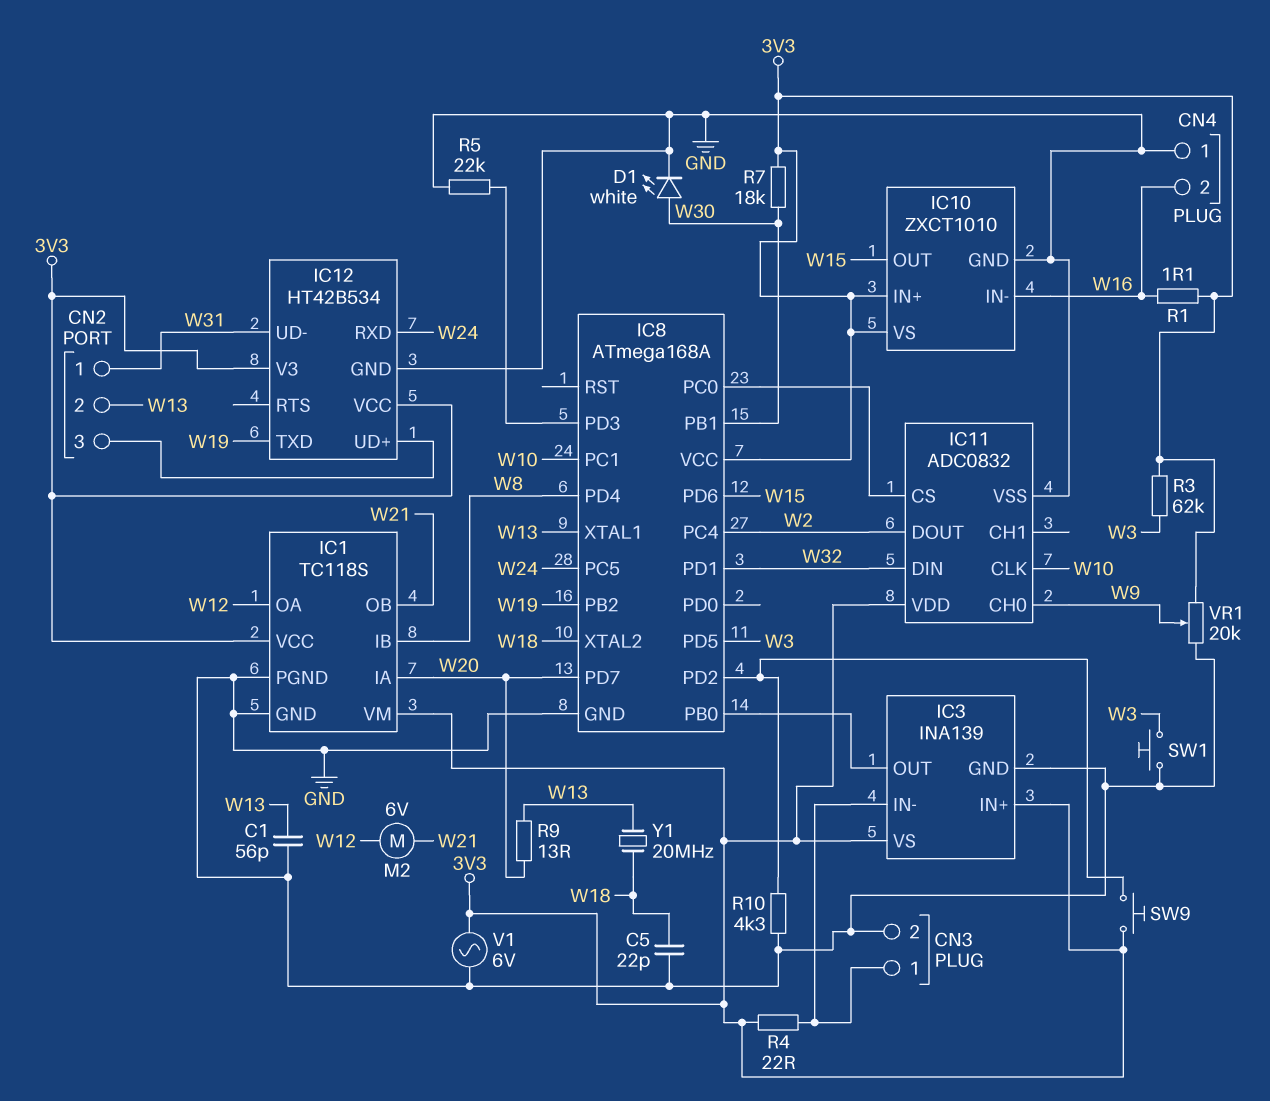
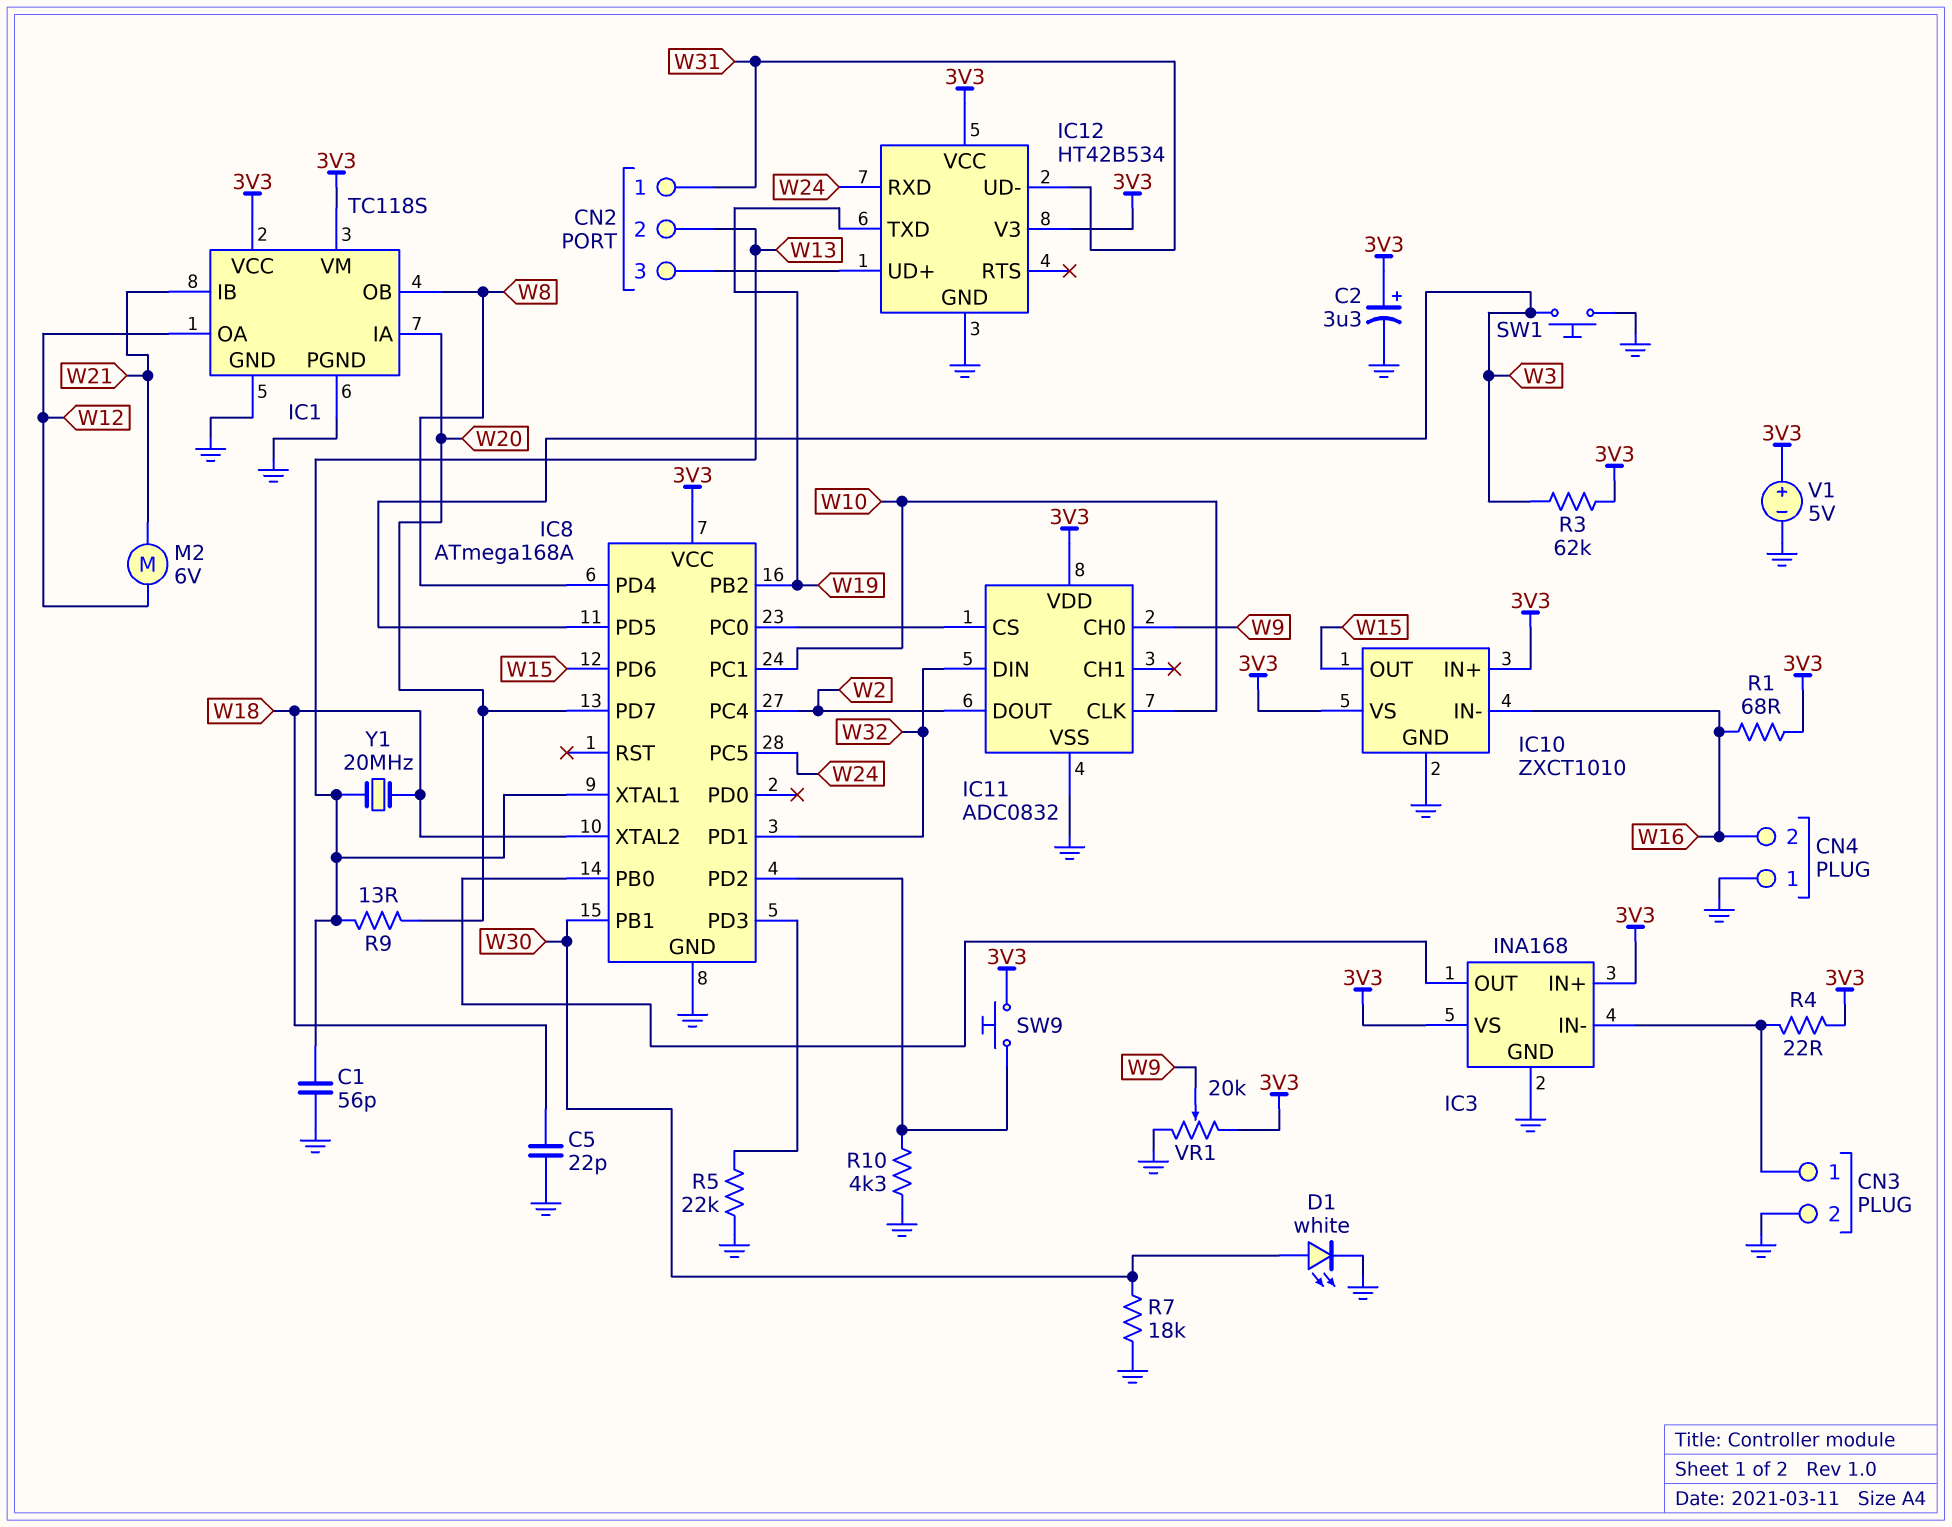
C2: none -> 3.3uF (plus 3V3, minus GND)
IC1 pin IB: W8 -> W21
IC1 pin OB: W21 -> W8
IC3: INA139 -> INA168
R1: 1.1 (3V3, W16) -> 68 (3V3, W16)
R7: 18k (3V3, W30) -> 18k (GND, W30)
V1: AC 6V (3V3, GND) -> 5V (plus 3V3, minus GND)

